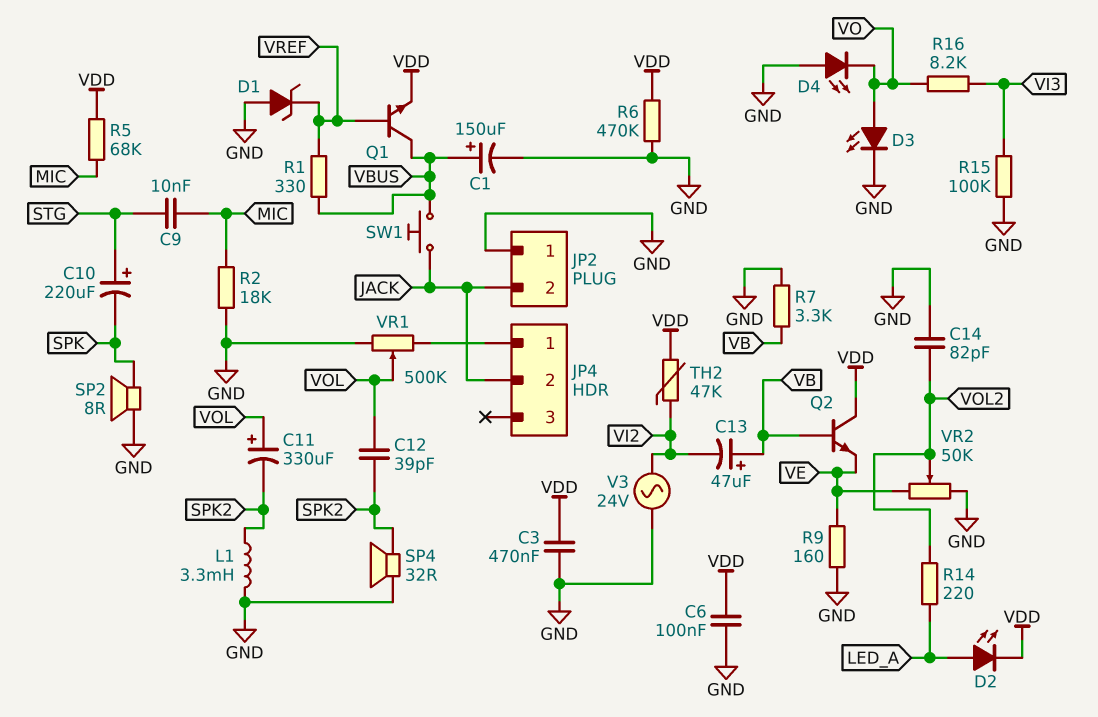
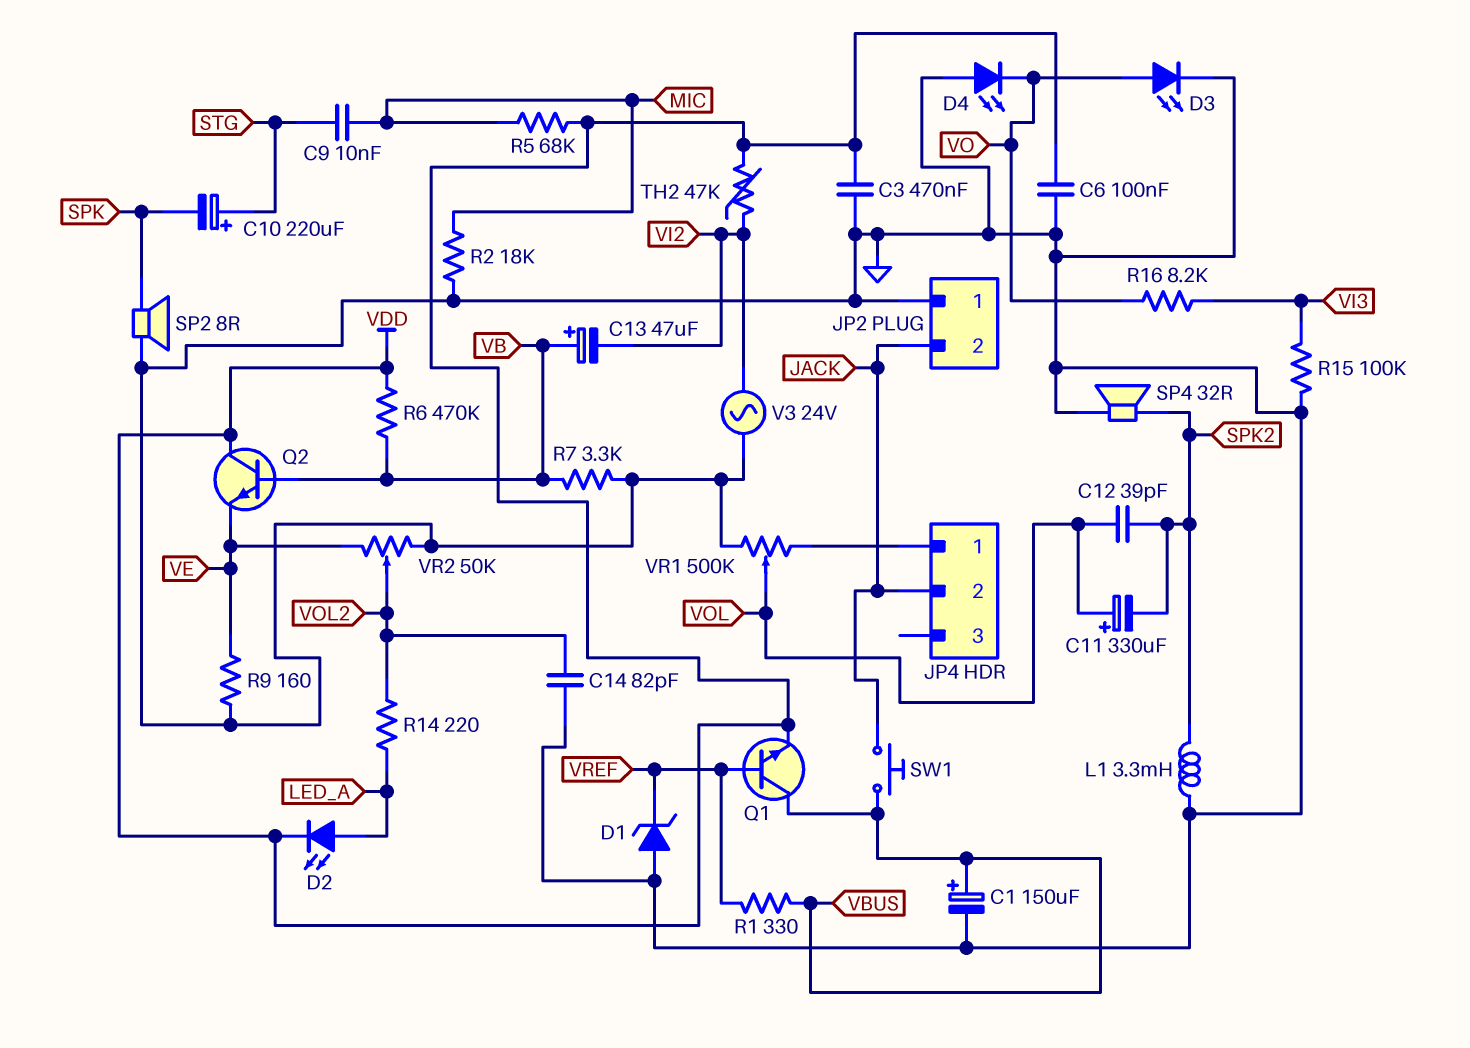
R6: 470k (GND, VDD) -> 470k (VB, VDD)

